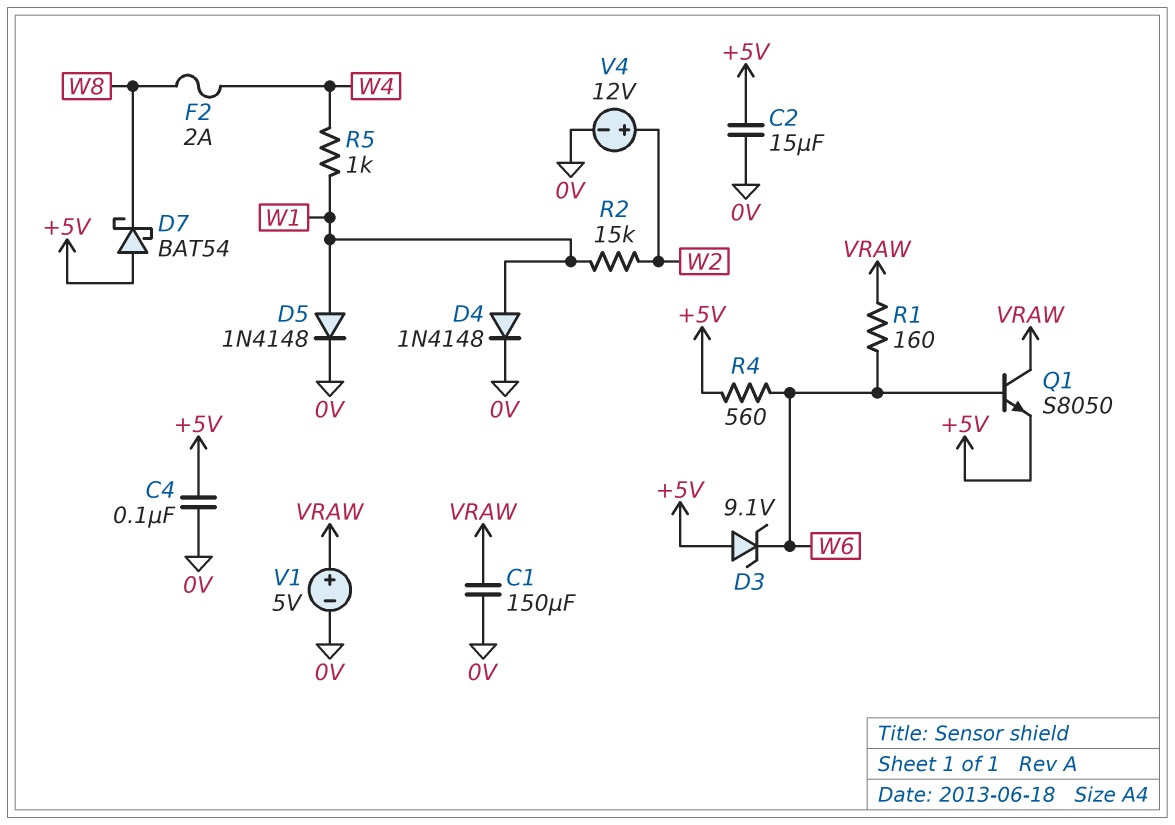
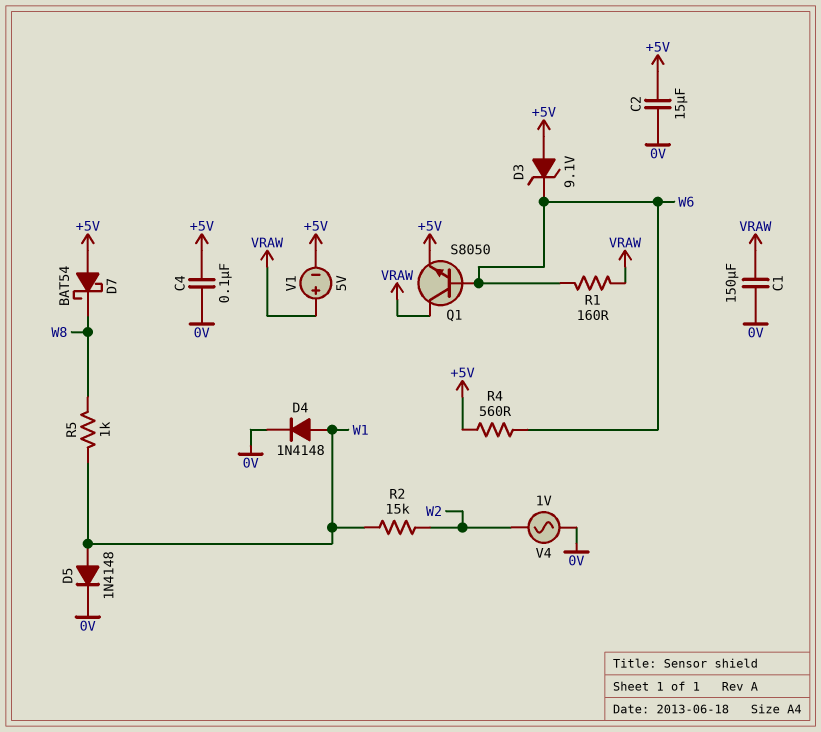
F2: 2A (W4, W8) -> none
R5: 1k (W1, W4) -> 1k (W1, W8)
V1: 5V (plus VRAW, minus 0V) -> 5V (plus VRAW, minus +5V)
V4: 12V (plus W2, minus 0V) -> AC 1V (0V, W2)

